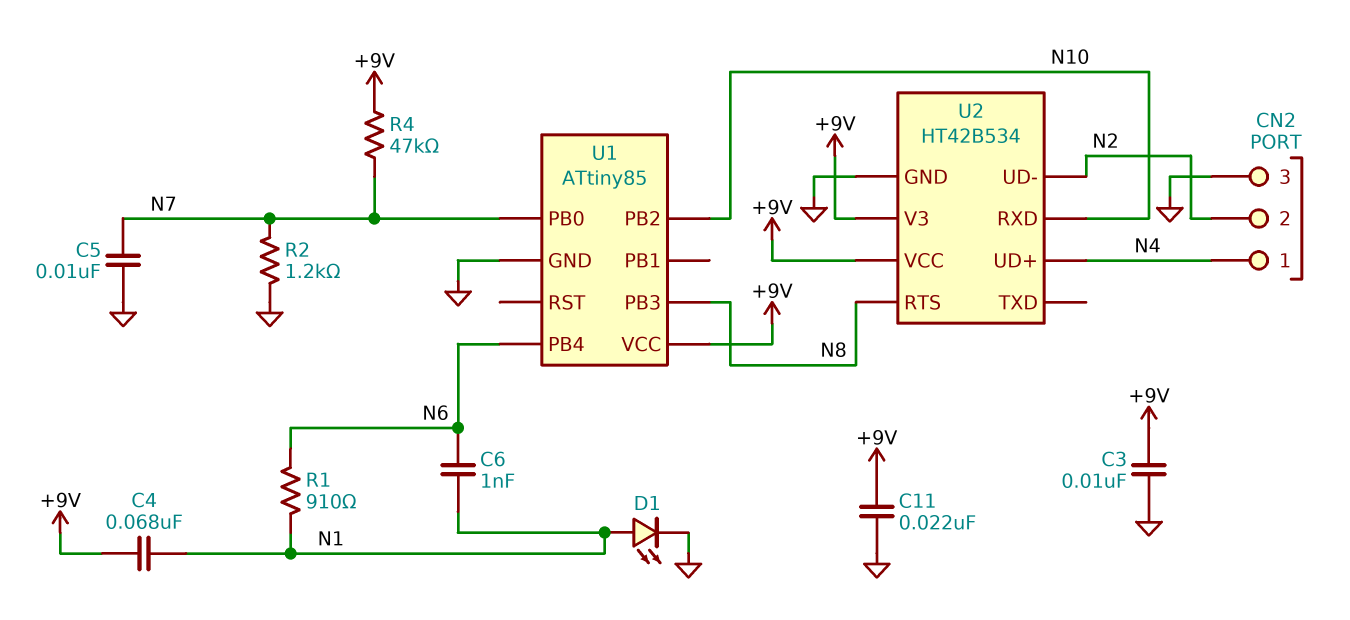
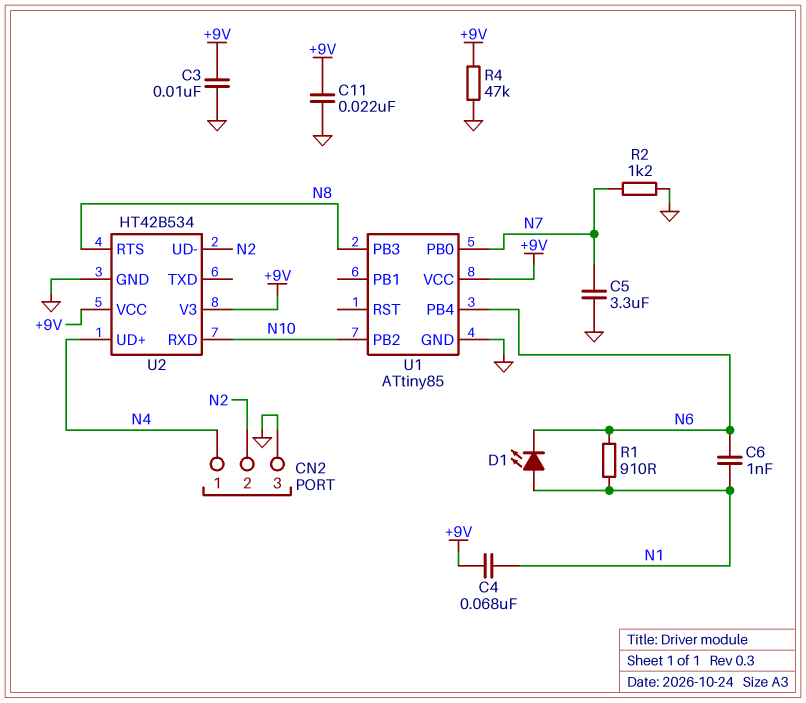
C5: 10nF (GND, N7) -> 3.3uF (GND, N7)
D1: LED (A N1, K GND) -> LED (A N1, K N6)
R4: 47k (+9V, N7) -> 47k (+9V, GND)

